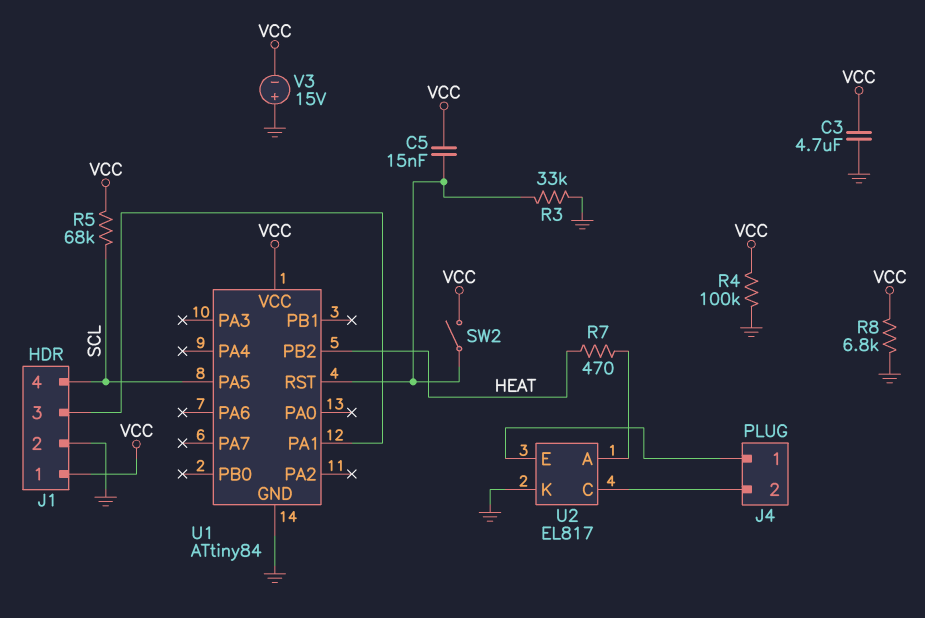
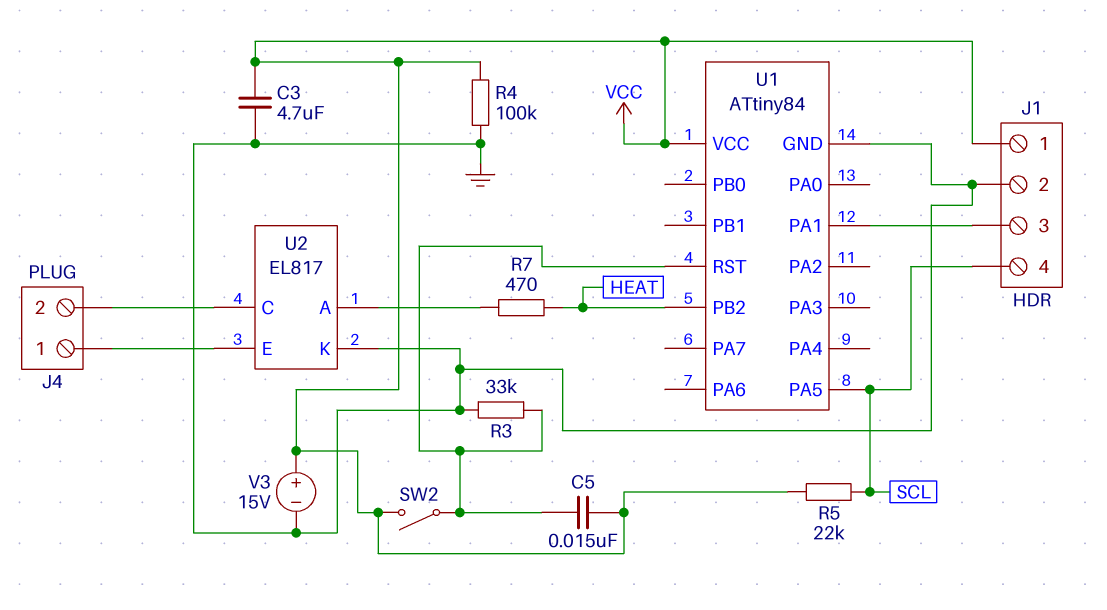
R5: 68k (SCL, VCC) -> 22k (SCL, VCC)
R8: 6.8k (GND, VCC) -> none
V3: 15V (plus GND, minus VCC) -> 15V (plus VCC, minus GND)

